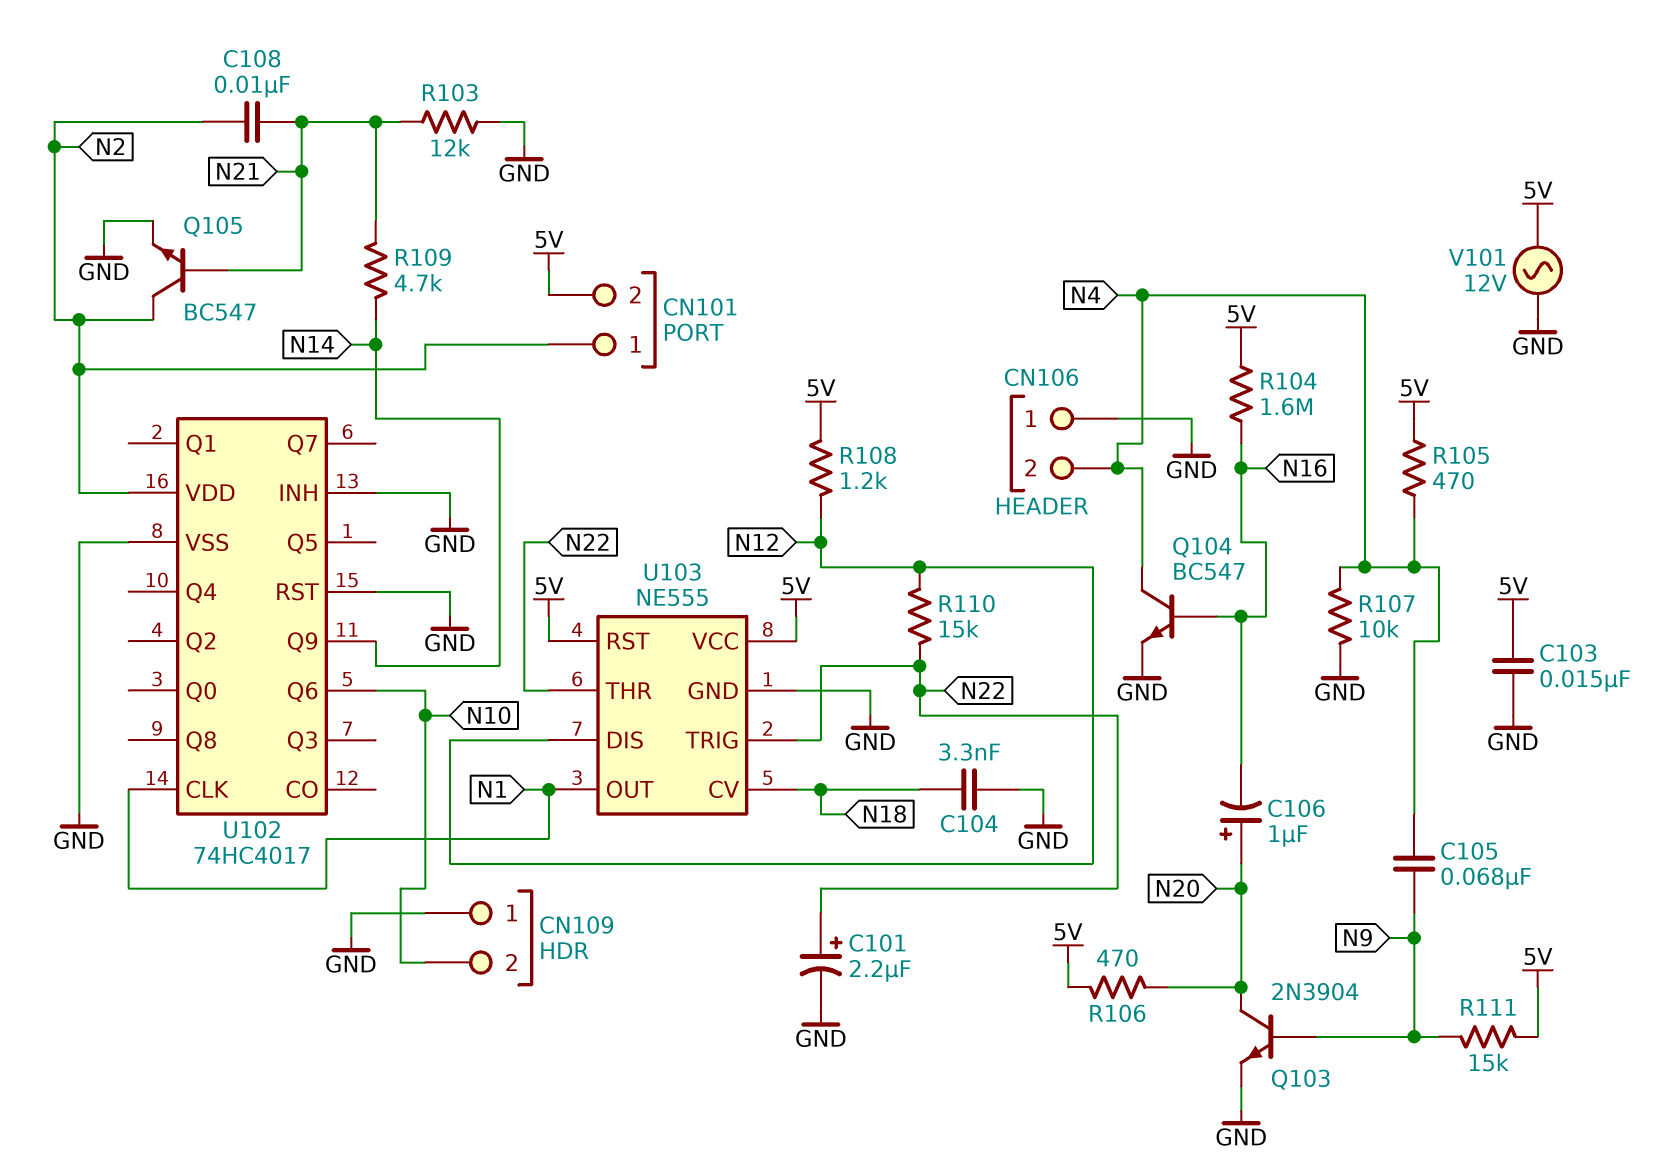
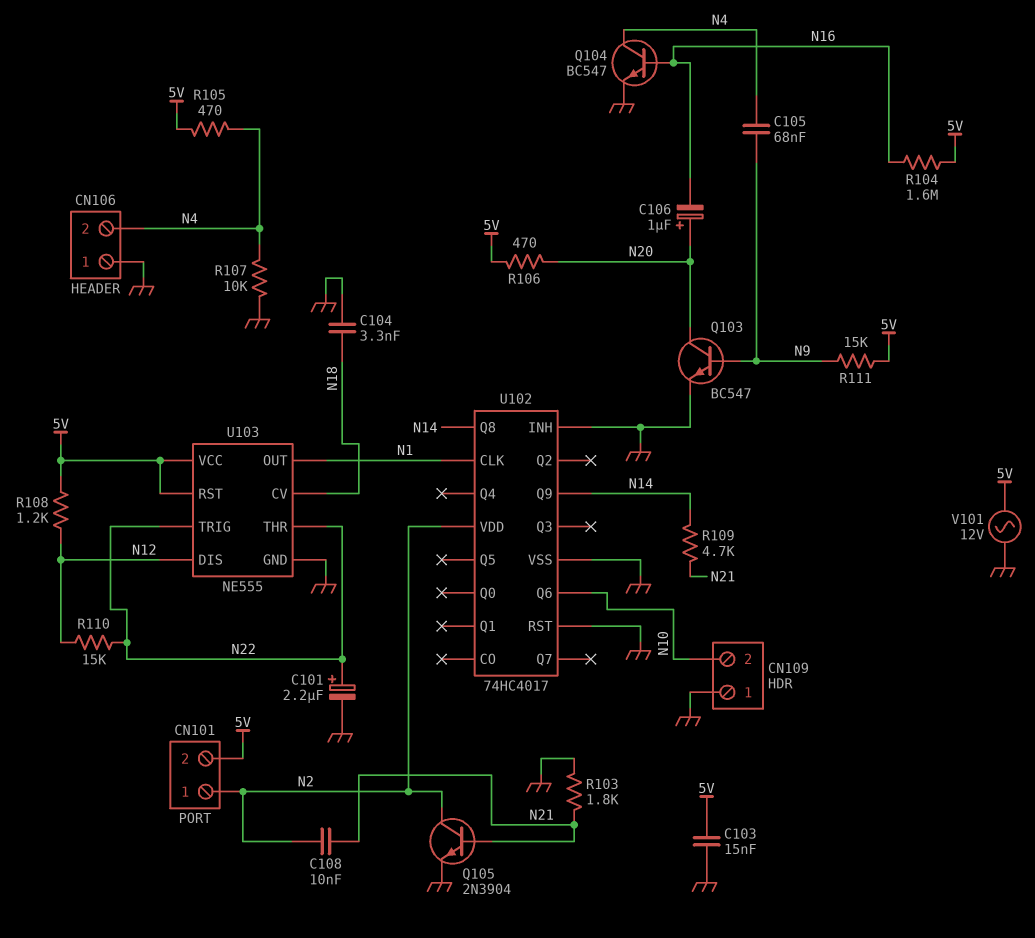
Q103: NPN 2N3904 (B N9, C N20, E GND) -> NPN BC547 (B N9, C N20, E GND)
Q105: NPN BC547 (B N21, C N2, E GND) -> NPN 2N3904 (B N21, C N2, E GND)
R103: 12k (GND, N21) -> 1.8k (GND, N21)
U102 pin Q8: none -> N14

